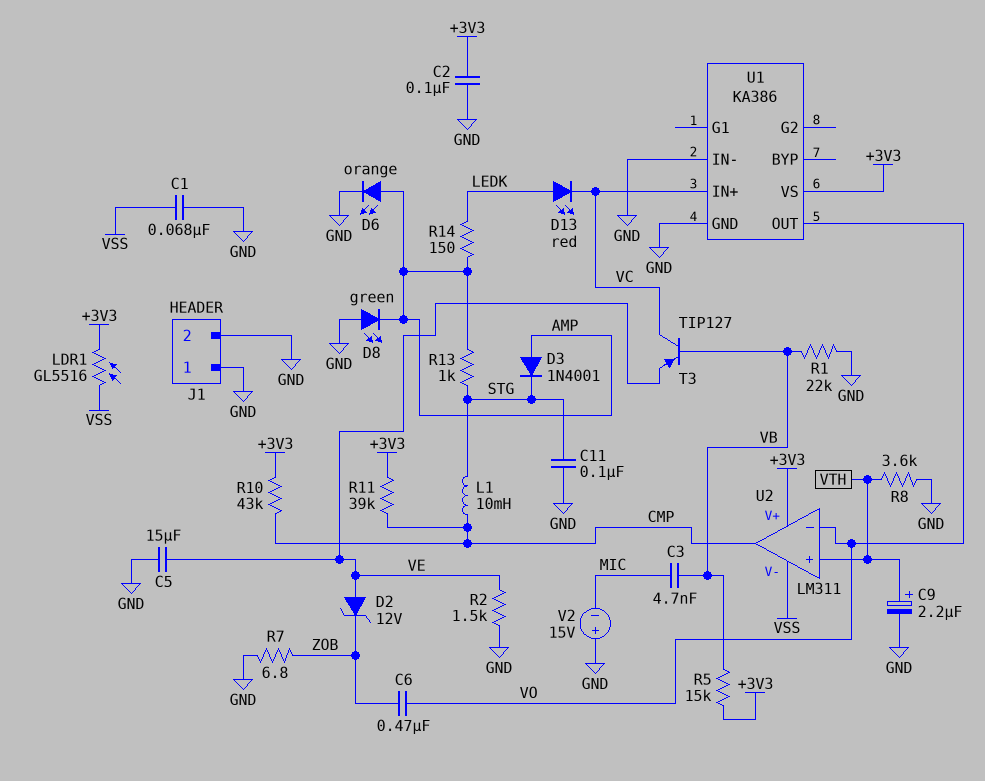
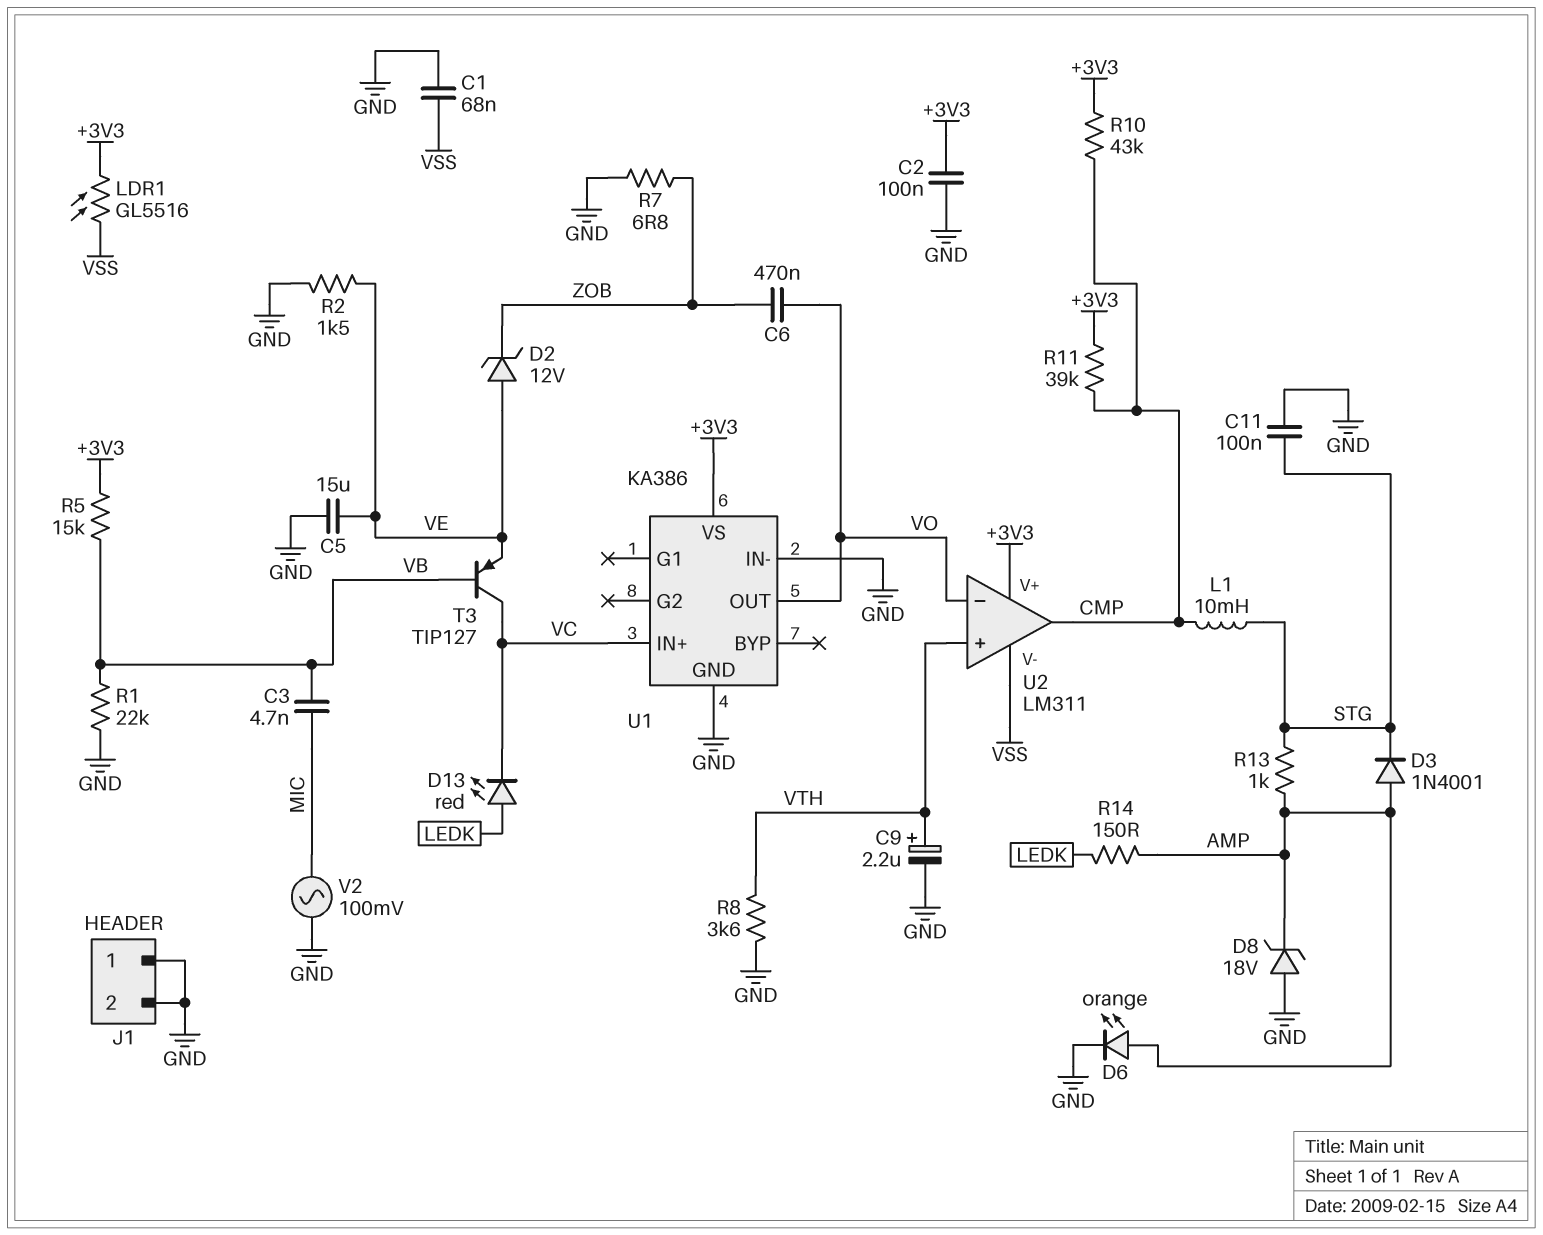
D8: LED green (A GND, K AMP) -> zener 18V (A GND, K AMP)
V2: 15V (plus GND, minus MIC) -> AC 100mV (GND, MIC)

